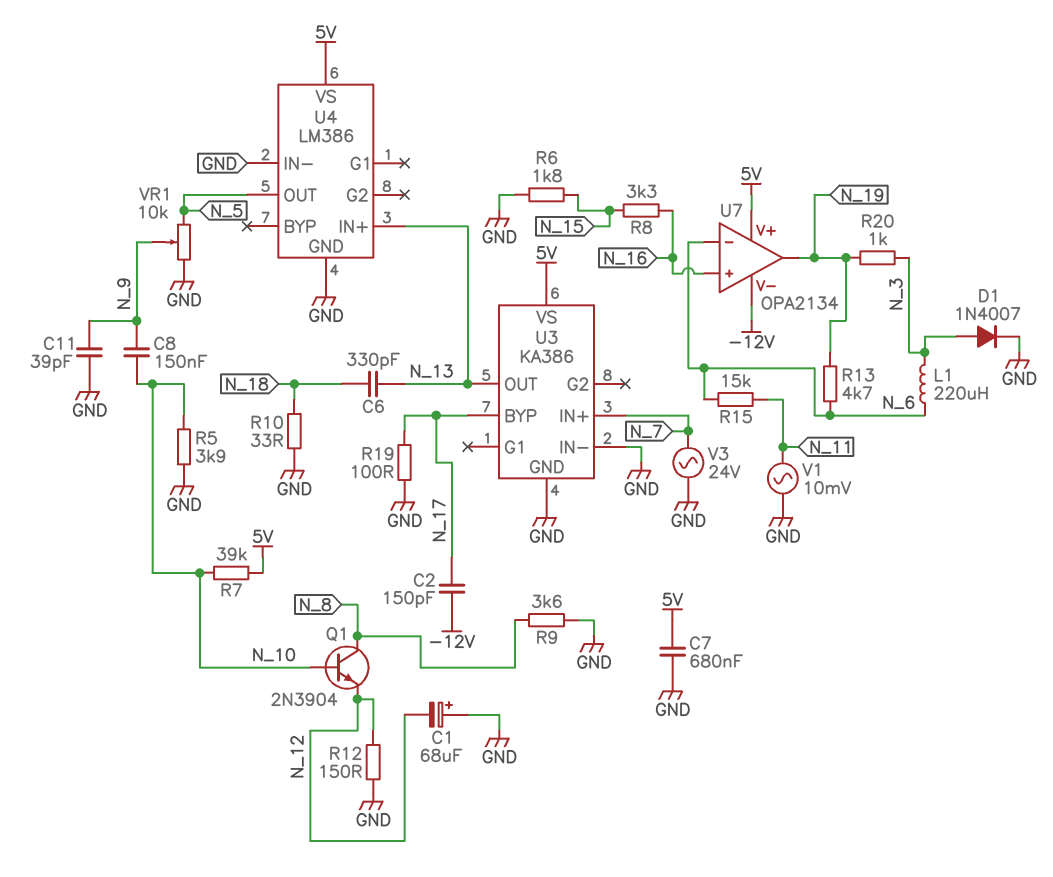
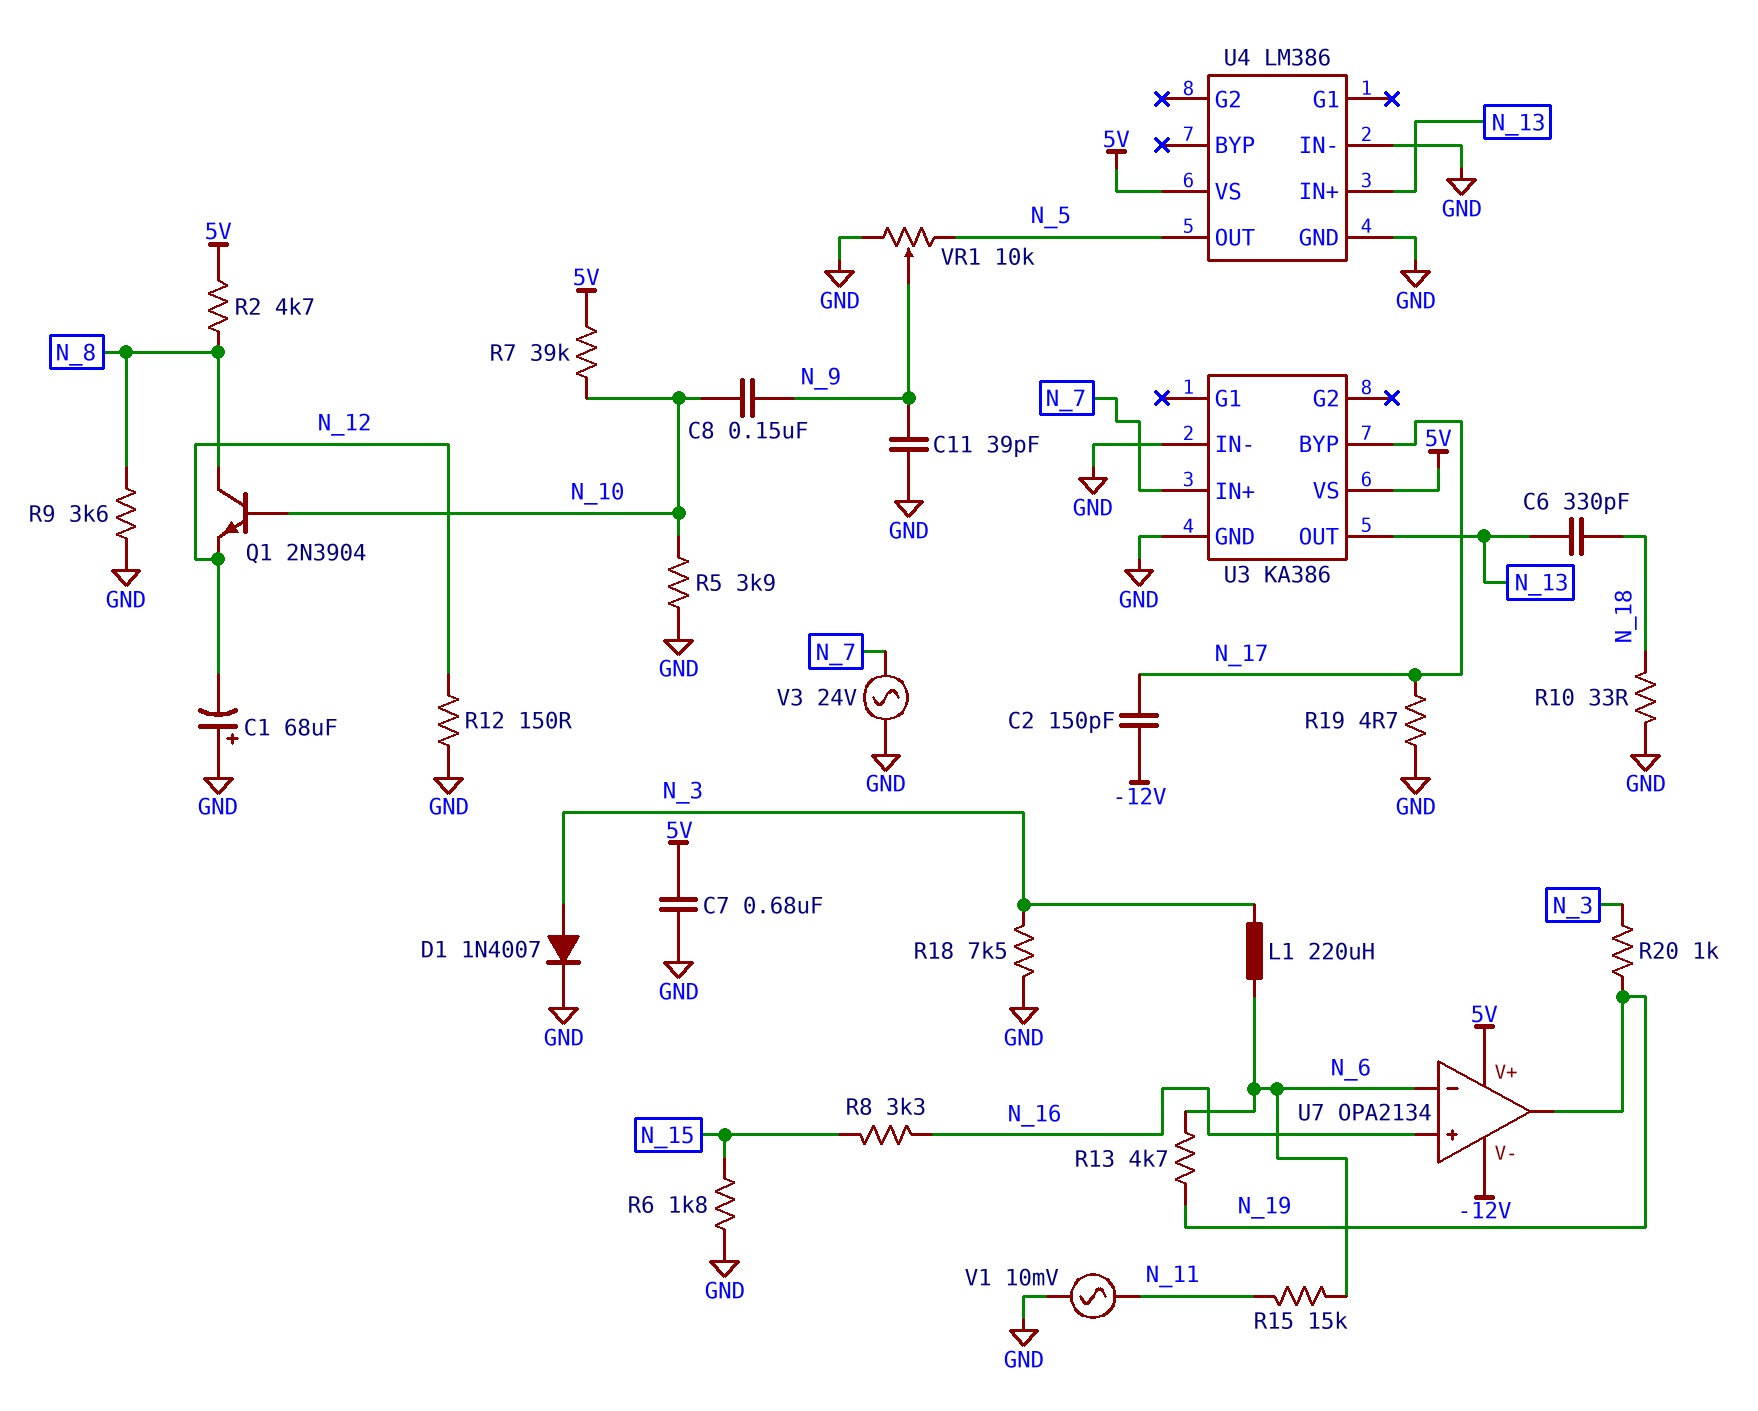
R2: none -> 4.7k (5V, N_8)
R18: none -> 7.5k (GND, N_3)
R19: 100 (GND, N_17) -> 4.7 (GND, N_17)

